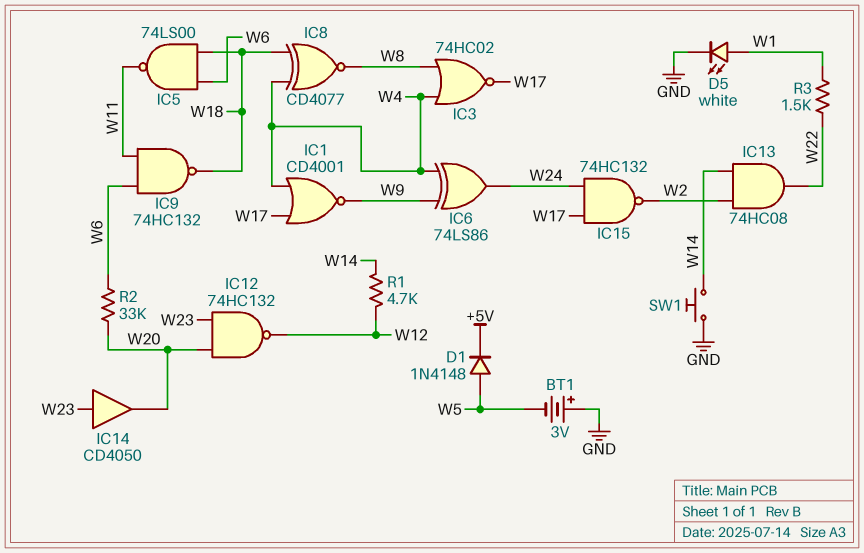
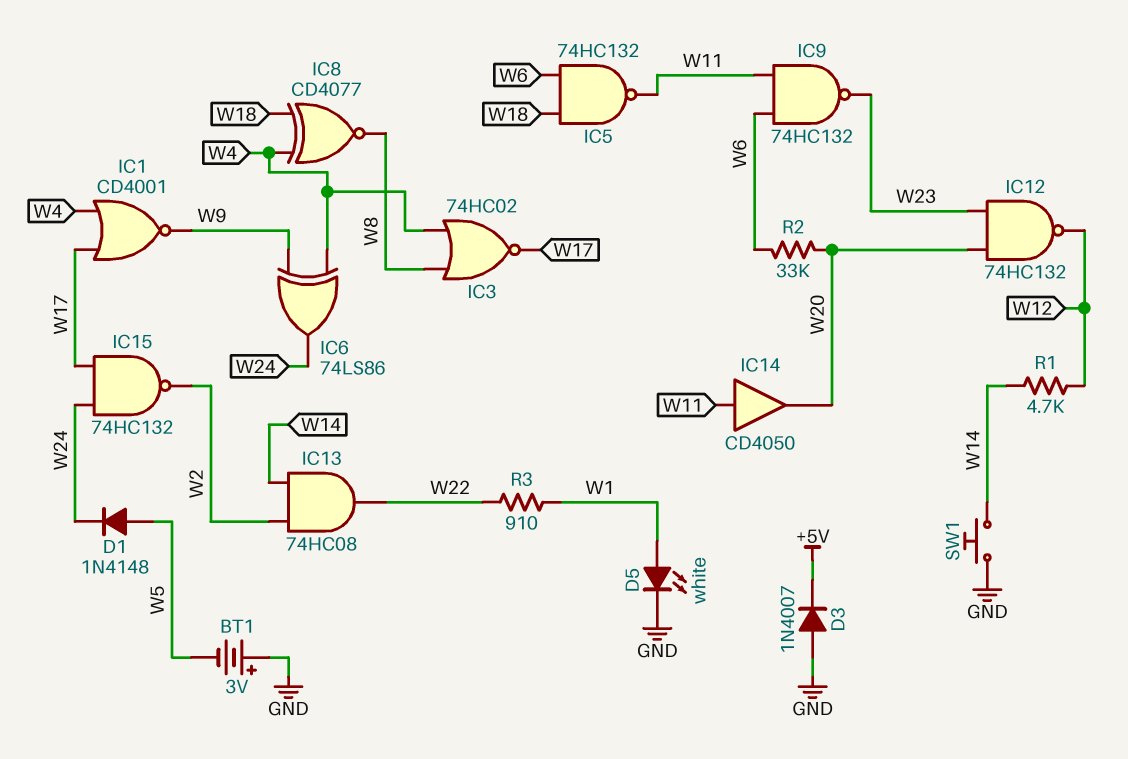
D1: diode 1N4148 (A W5, K +5V) -> diode 1N4148 (A W5, K W24)
D3: none -> diode 1N4007 (A GND, K +5V)
IC5: NAND 74LS00 (in W6, in W18, out W11) -> NAND 74HC132 (in W6, in W18, out W11)
IC9: NAND 74HC132 (in W6, in W11, out W18) -> NAND 74HC132 (in W6, in W11, out W23)
IC14: buffer CD4050 (in W23, out W20) -> buffer CD4050 (in W11, out W20)
R3: 1.5k (W1, W22) -> 910 (W1, W22)

